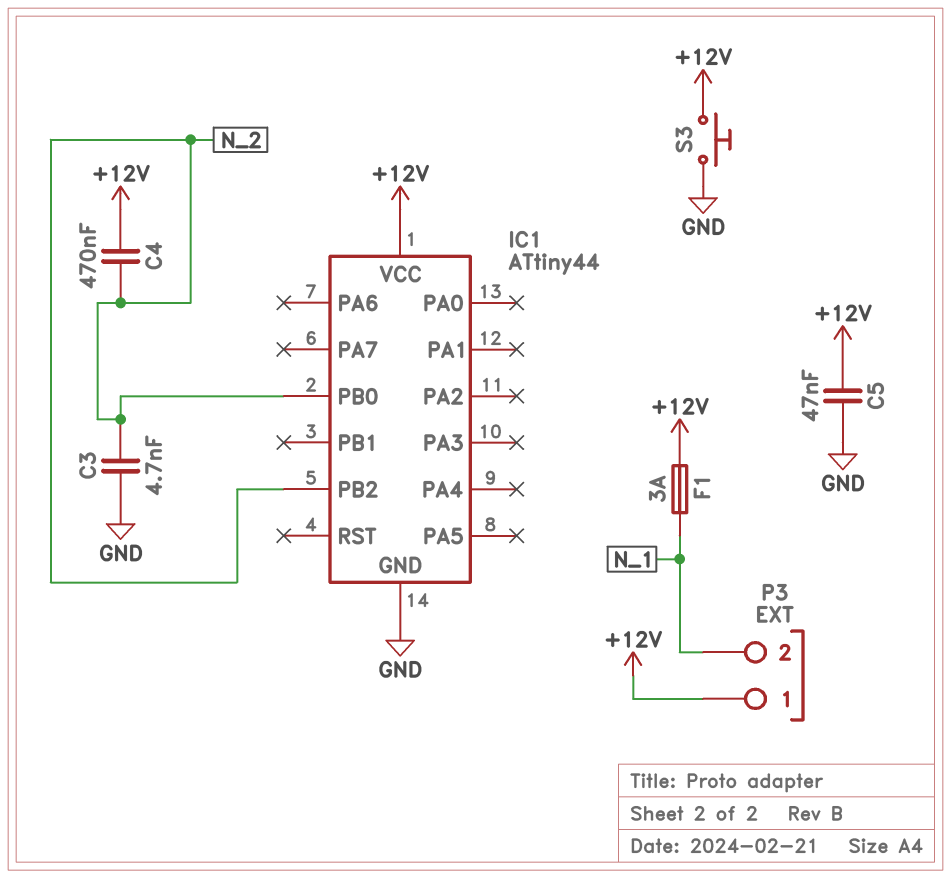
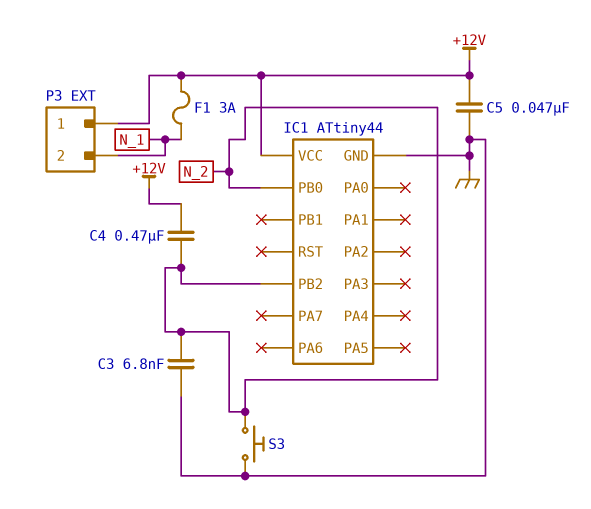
C3: 4.7nF (GND, N_2) -> 6.8nF (GND, N_2)
S3: button (+12V, GND) -> button (GND, N_2)

